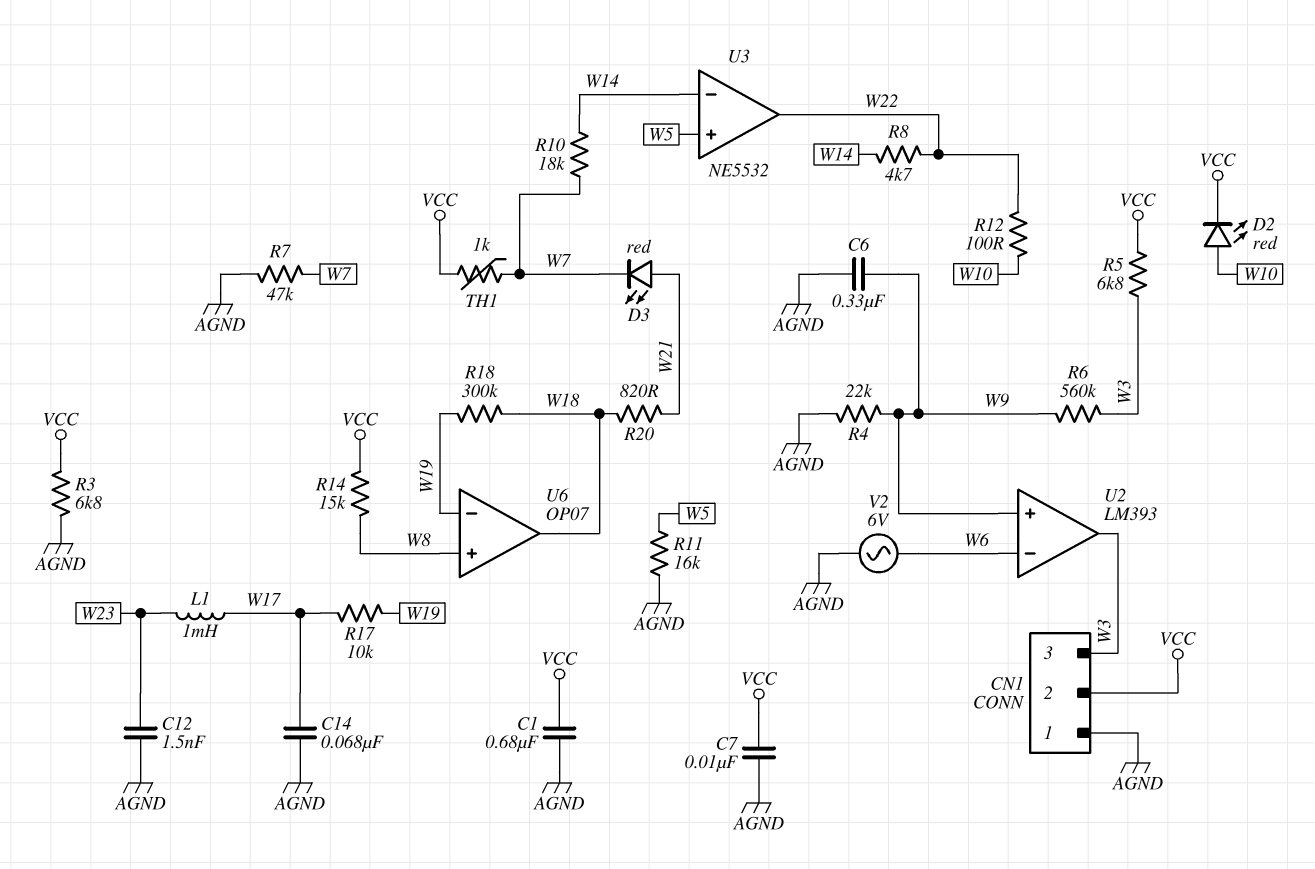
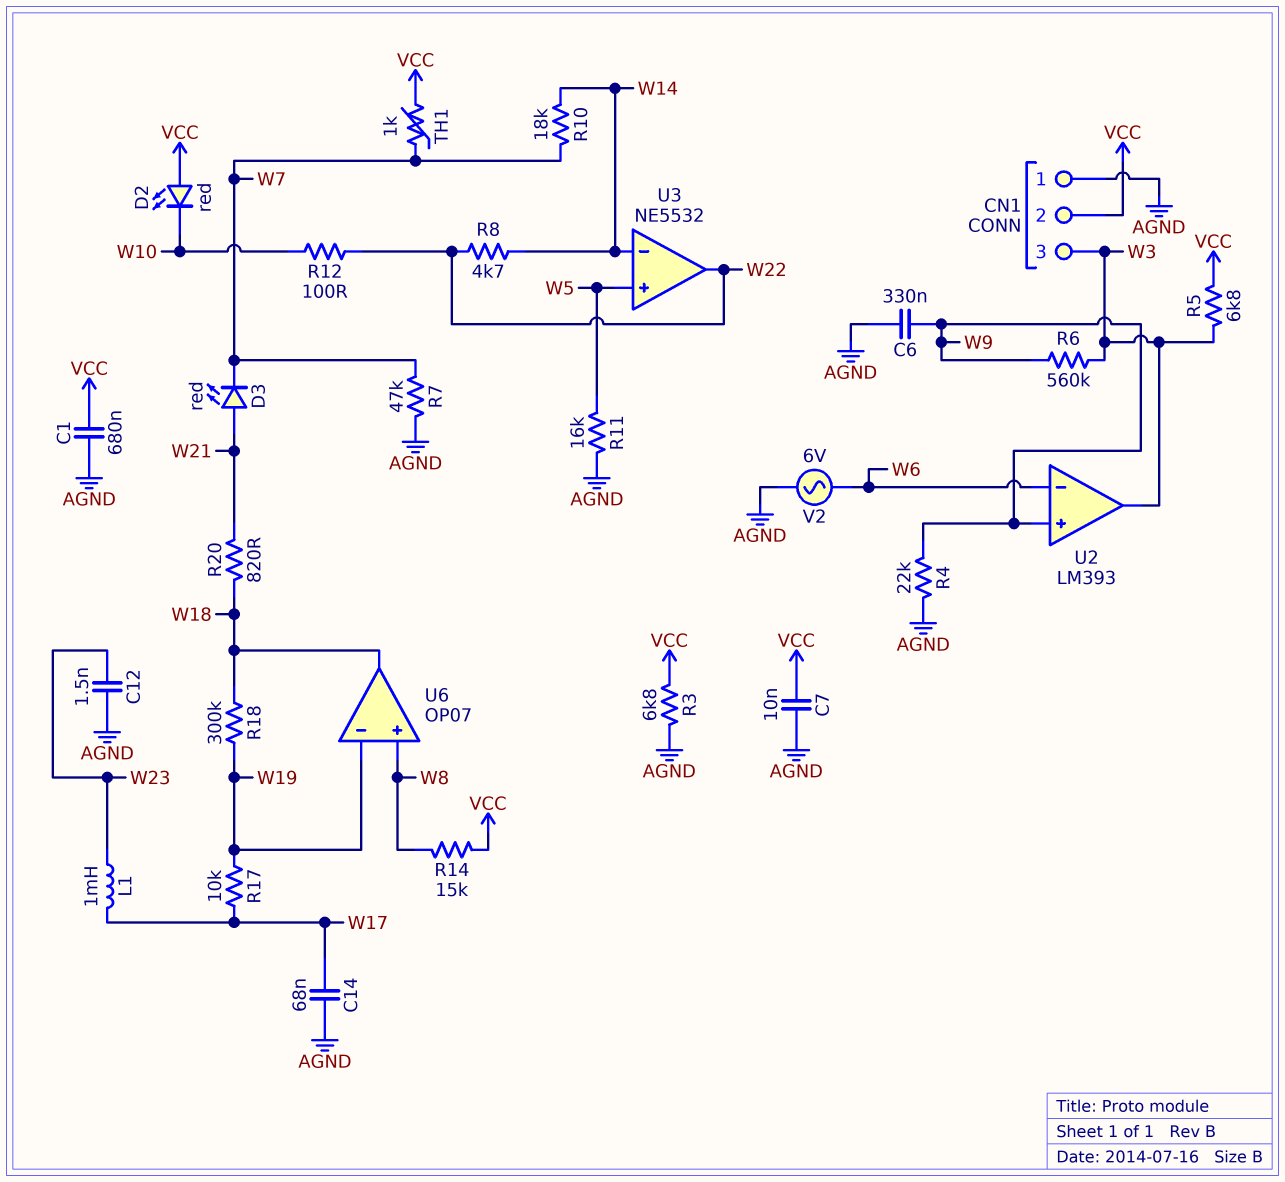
D2: LED red (A W10, K VCC) -> LED red (A VCC, K W10)

